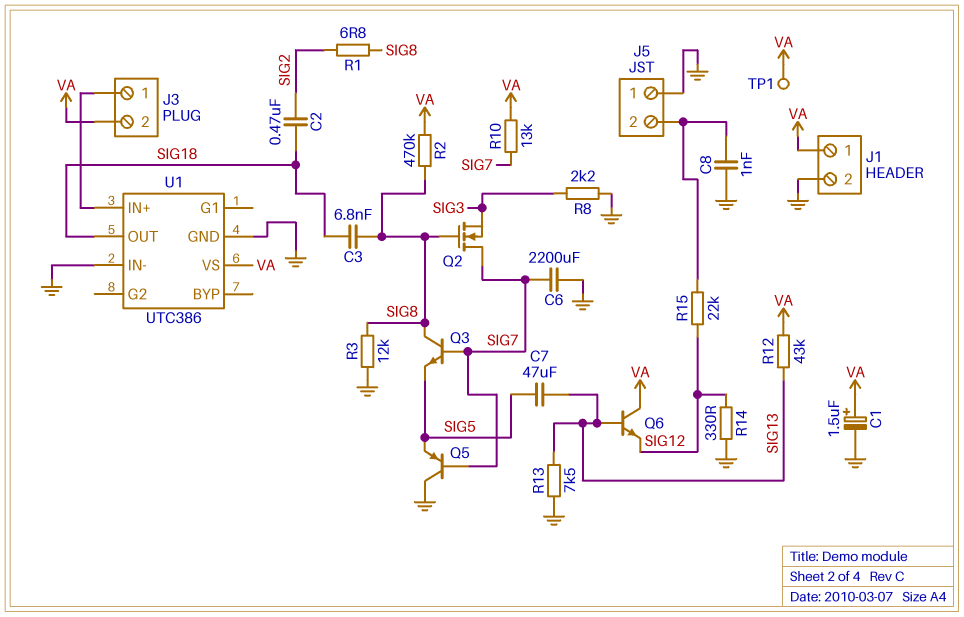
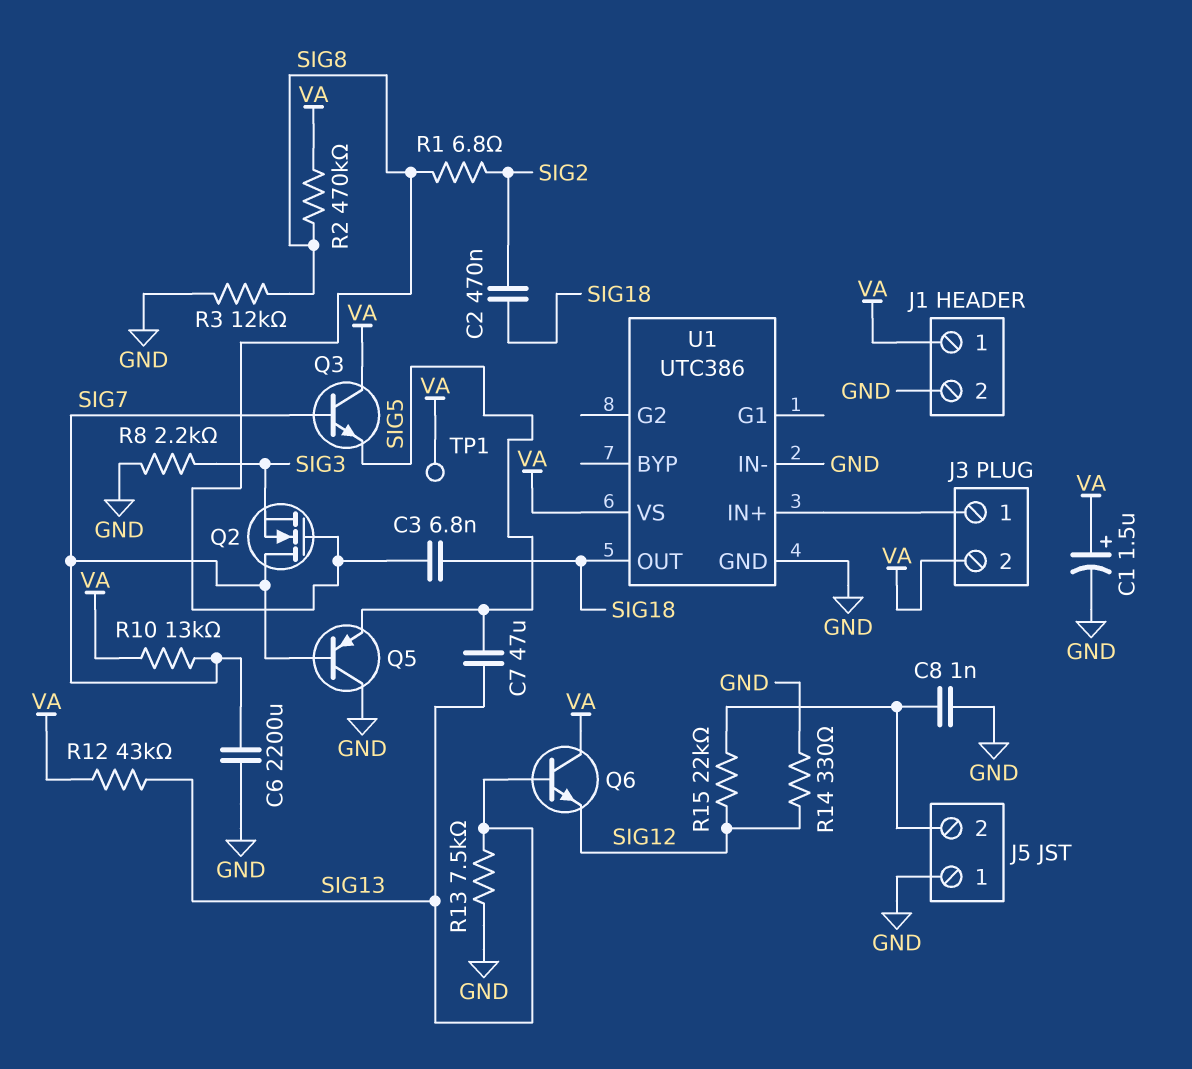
Q3: NPN (B SIG7, C SIG8, E SIG5) -> NPN (B SIG7, C VA, E SIG5)

